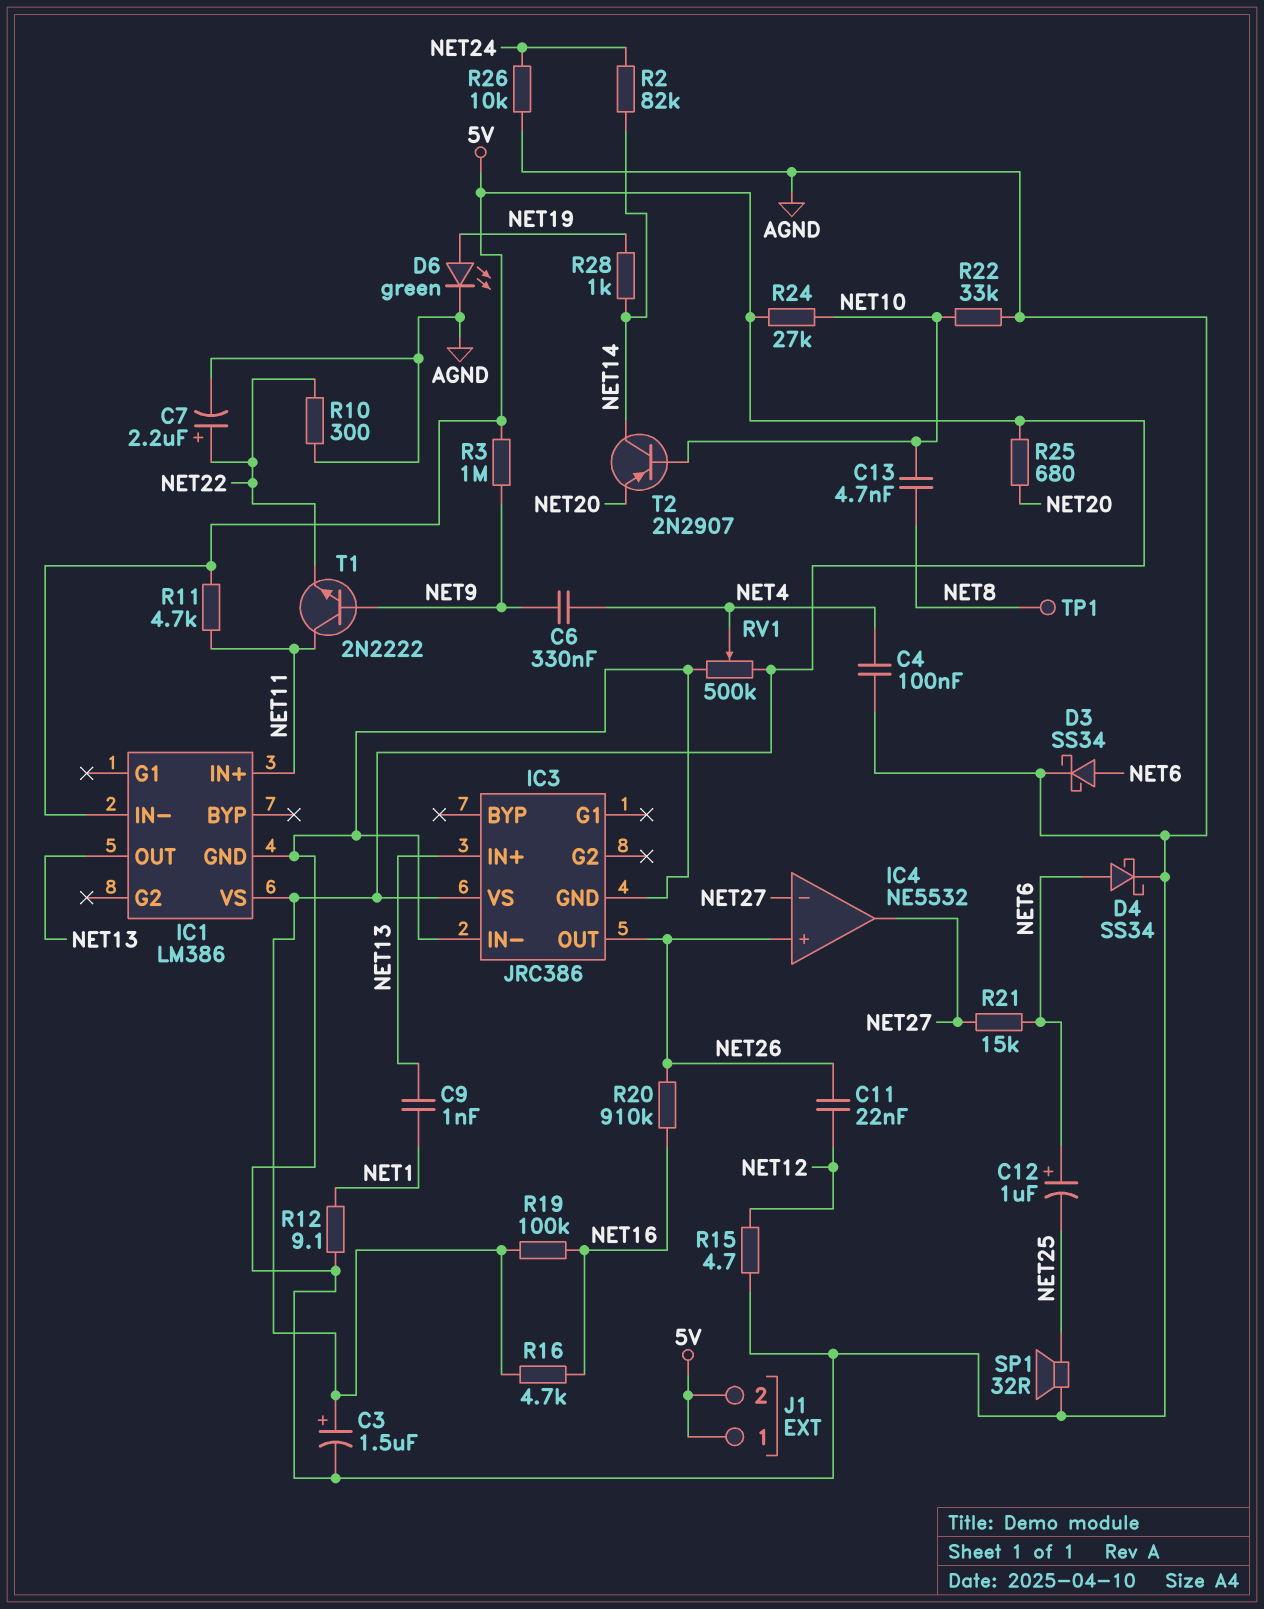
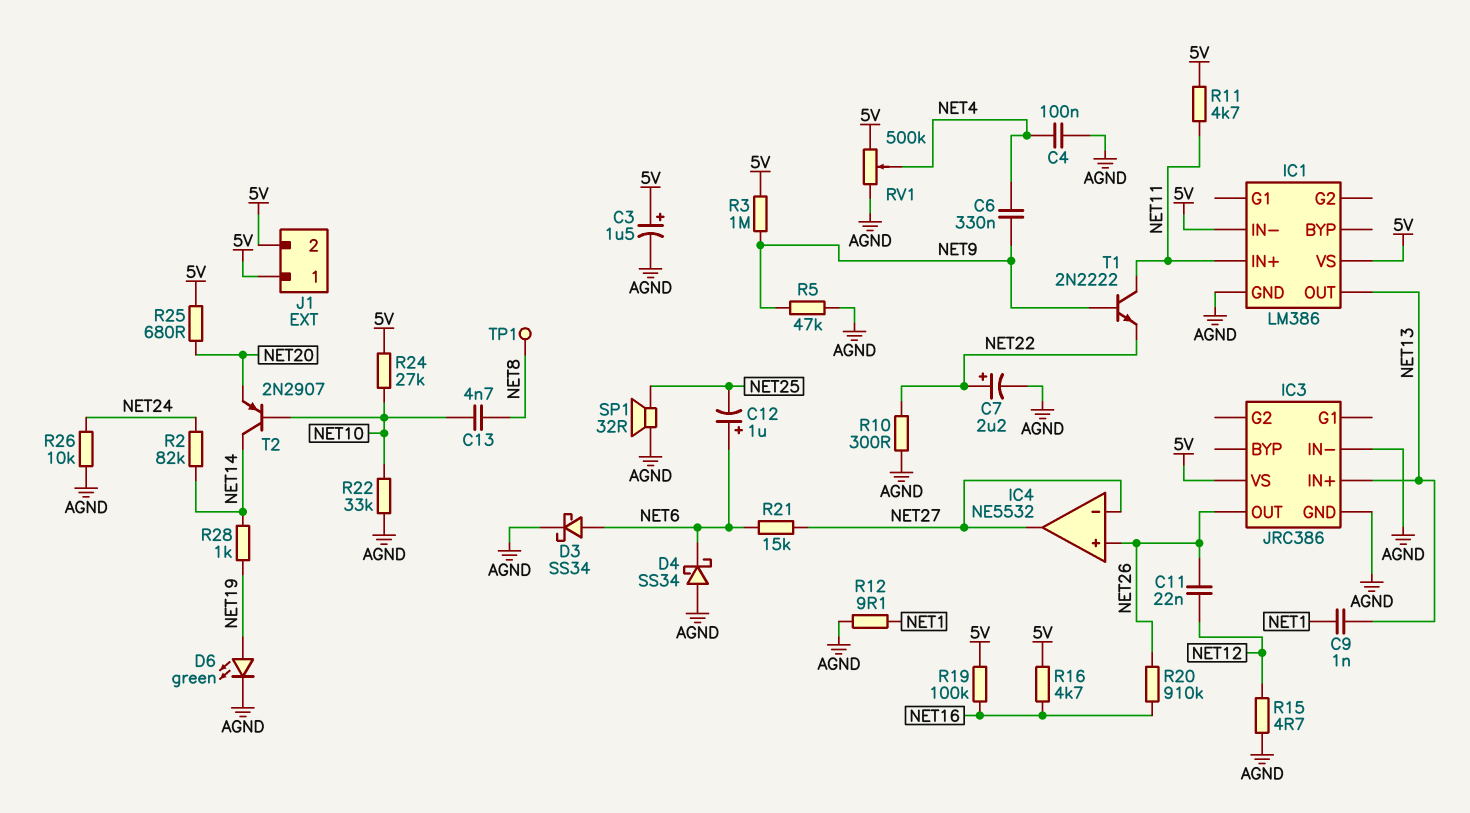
D4: schottky SS34 (A NET6, K AGND) -> schottky SS34 (A AGND, K NET6)
R5: none -> 47k (AGND, NET9)

